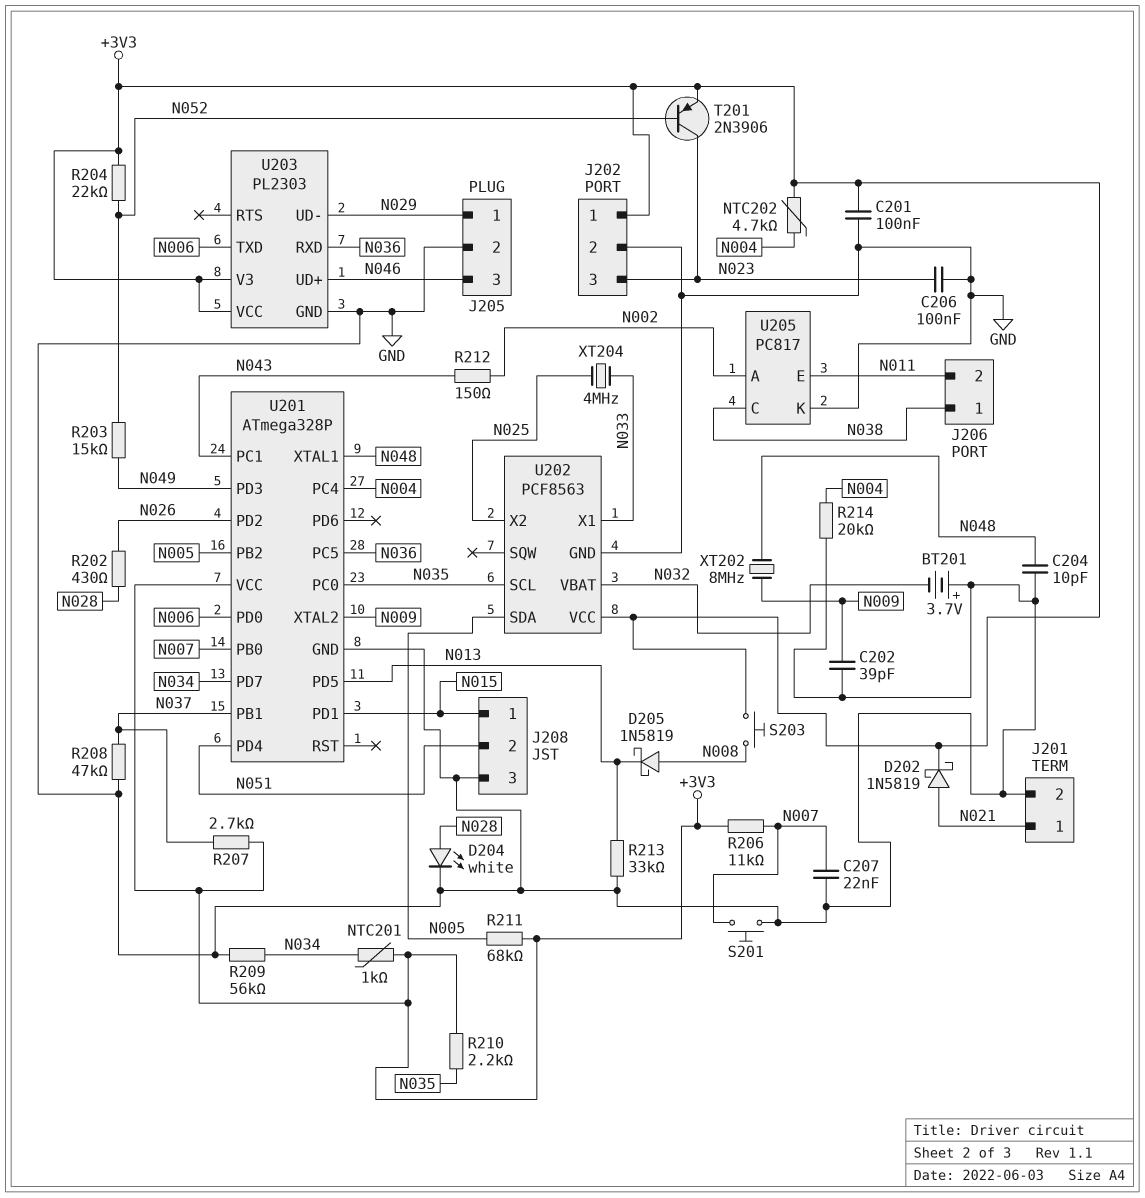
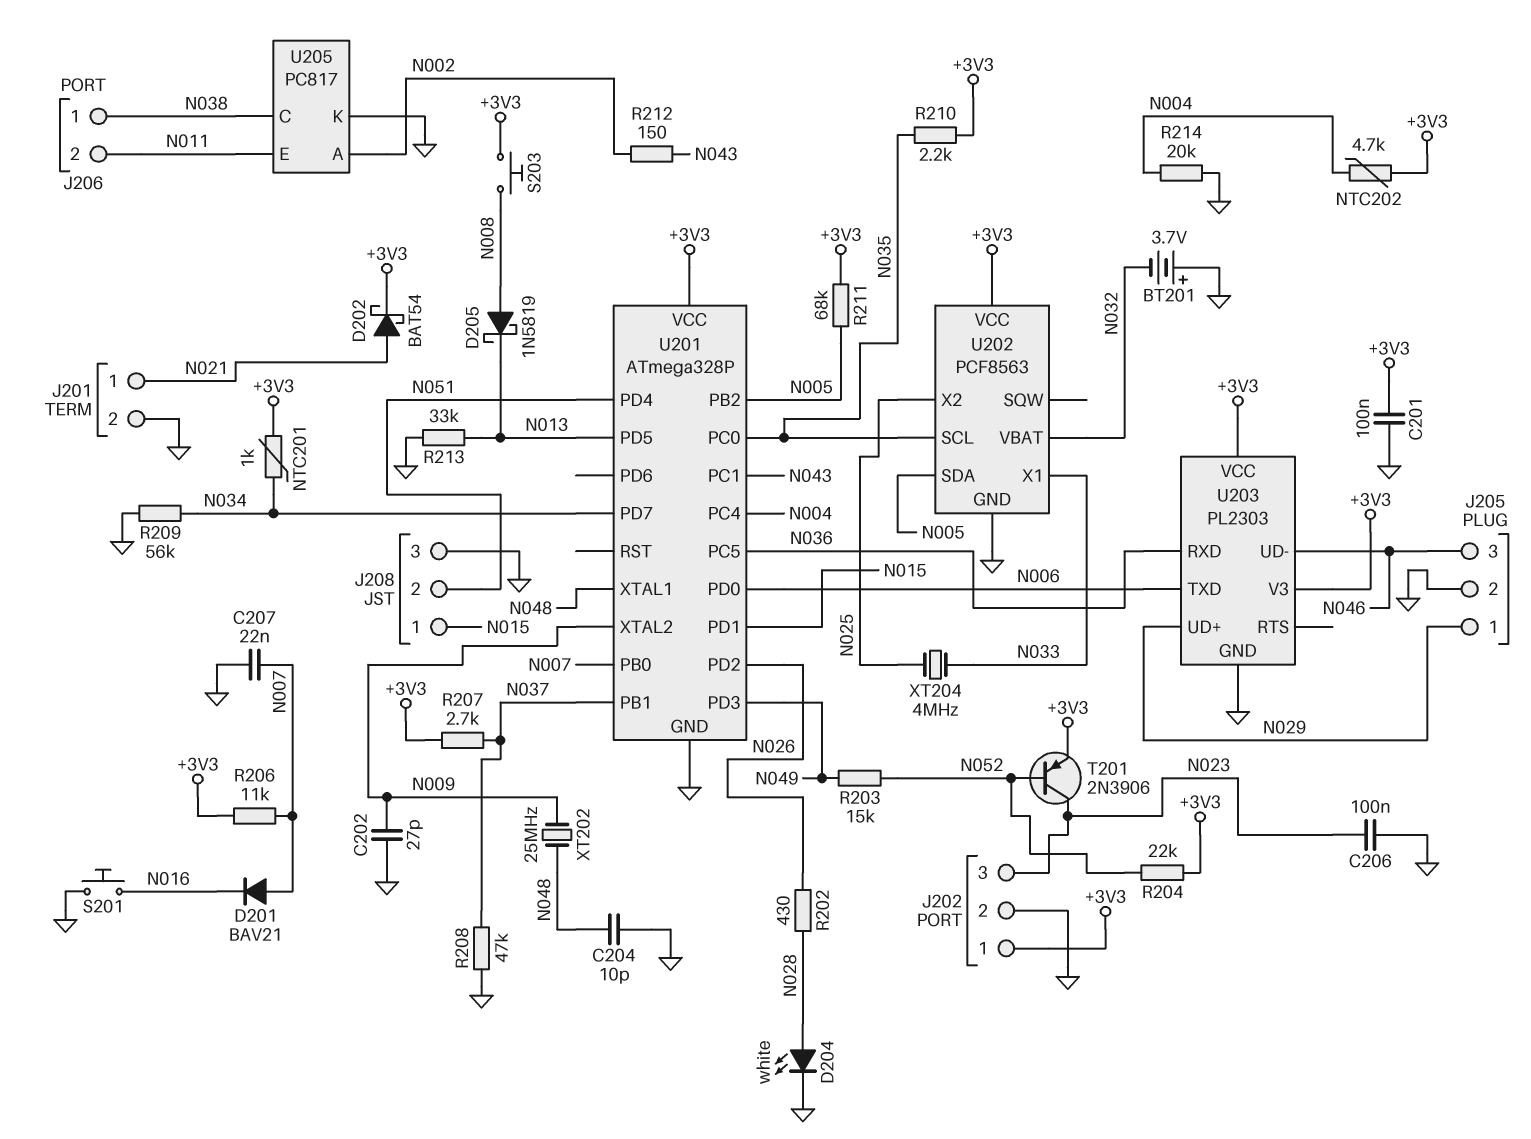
C202: 39pF (GND, N009) -> 27pF (GND, N009)
D201: none -> diode BAV21 (A N007, K N016)
D202: schottky 1N5819 (A N021, K +3V3) -> schottky BAT54 (A N021, K +3V3)
S201: button (GND, N007) -> button (GND, N016)
U203 pin UD+: N046 -> N029
U203 pin UD-: N029 -> N046
XT202: 8MHz (N009, N048) -> 25MHz (N009, N048)

